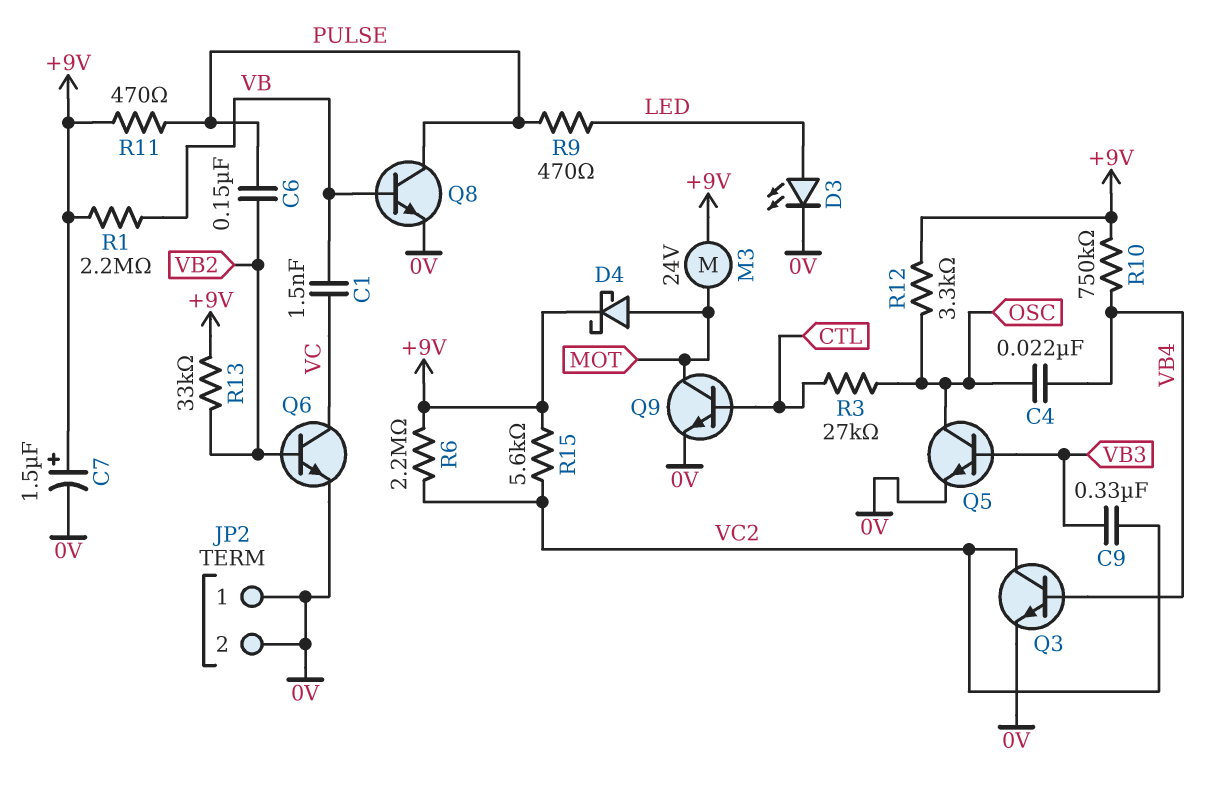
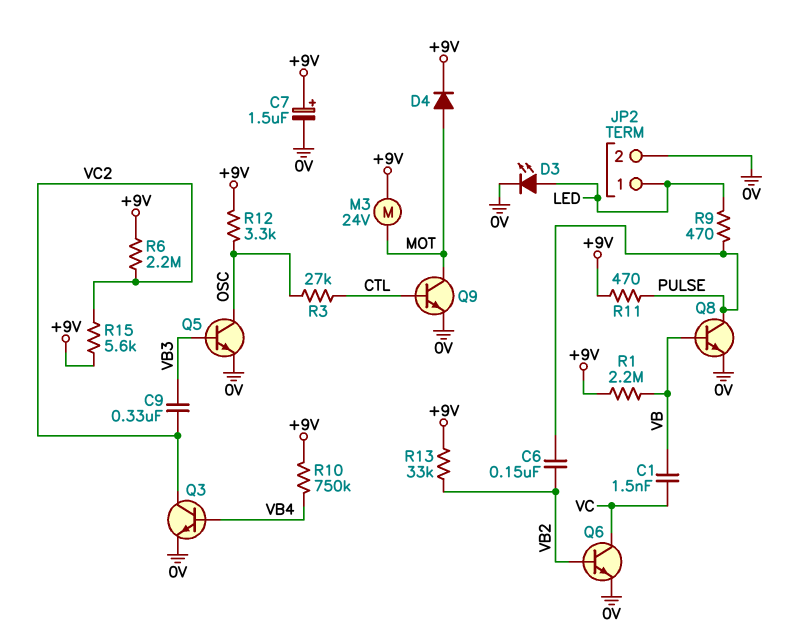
C4: 22nF (OSC, VB4) -> none
D4: schottky (A MOT, K +9V) -> diode (A MOT, K +9V)
JP2 pin 1: 0V -> LED

